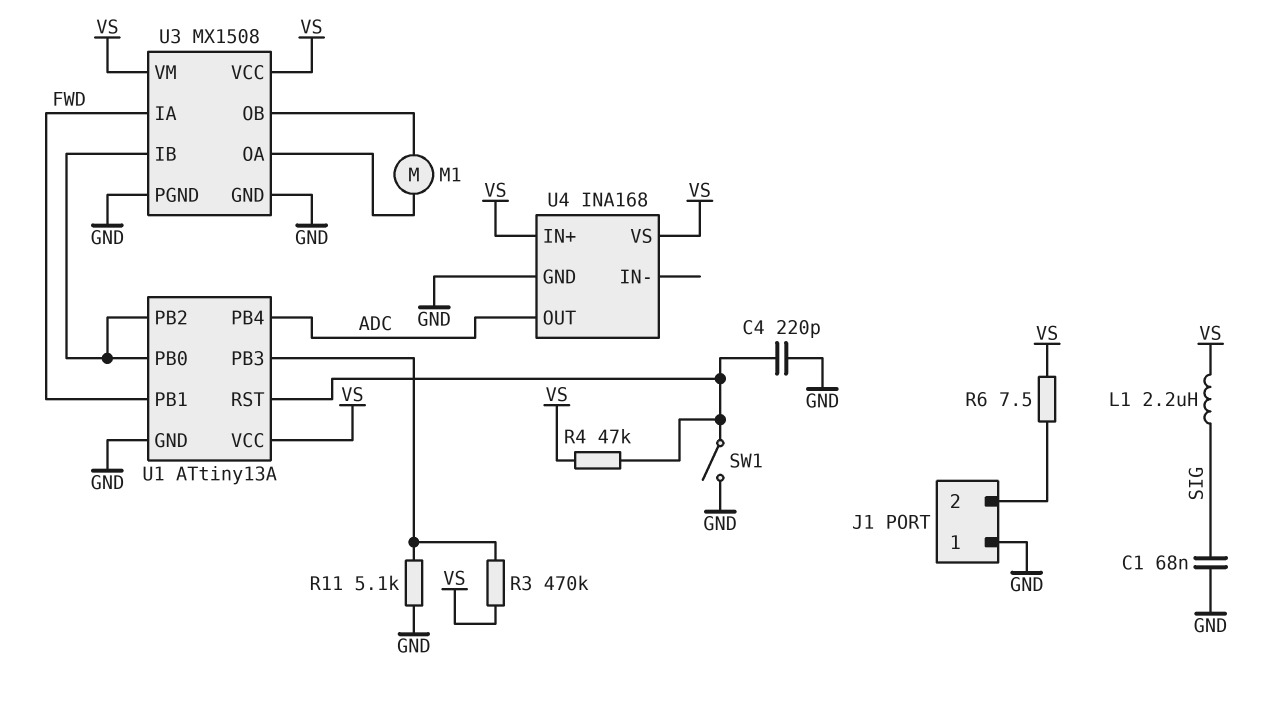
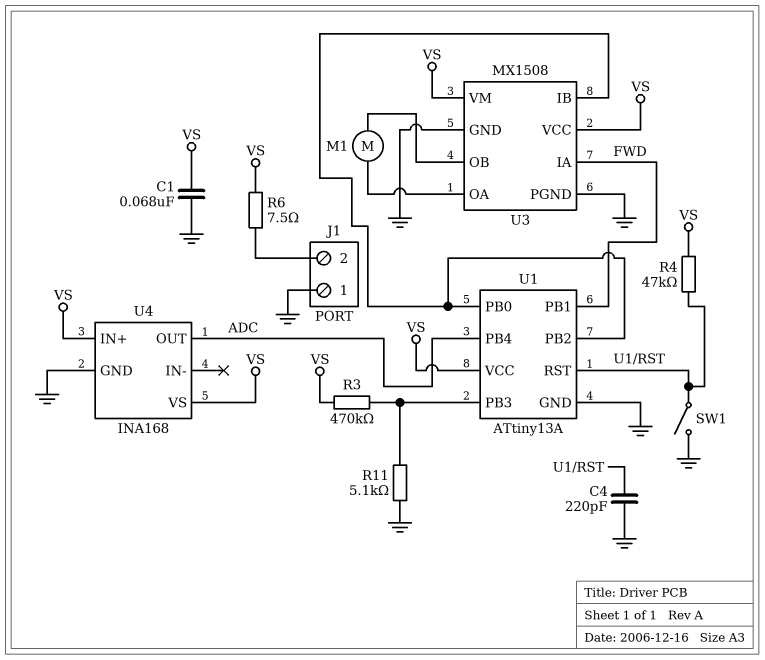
C1: 68nF (GND, SIG) -> 68nF (GND, VS)
L1: 2.2uH (SIG, VS) -> none

